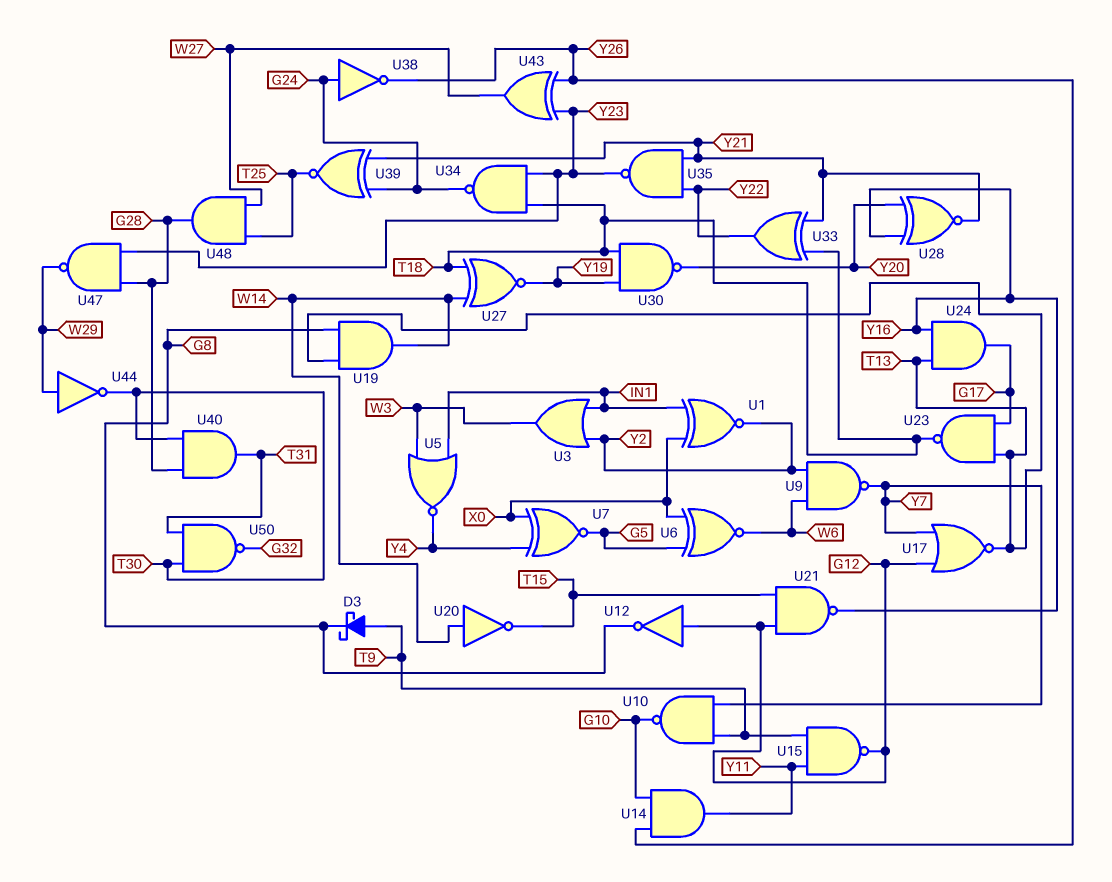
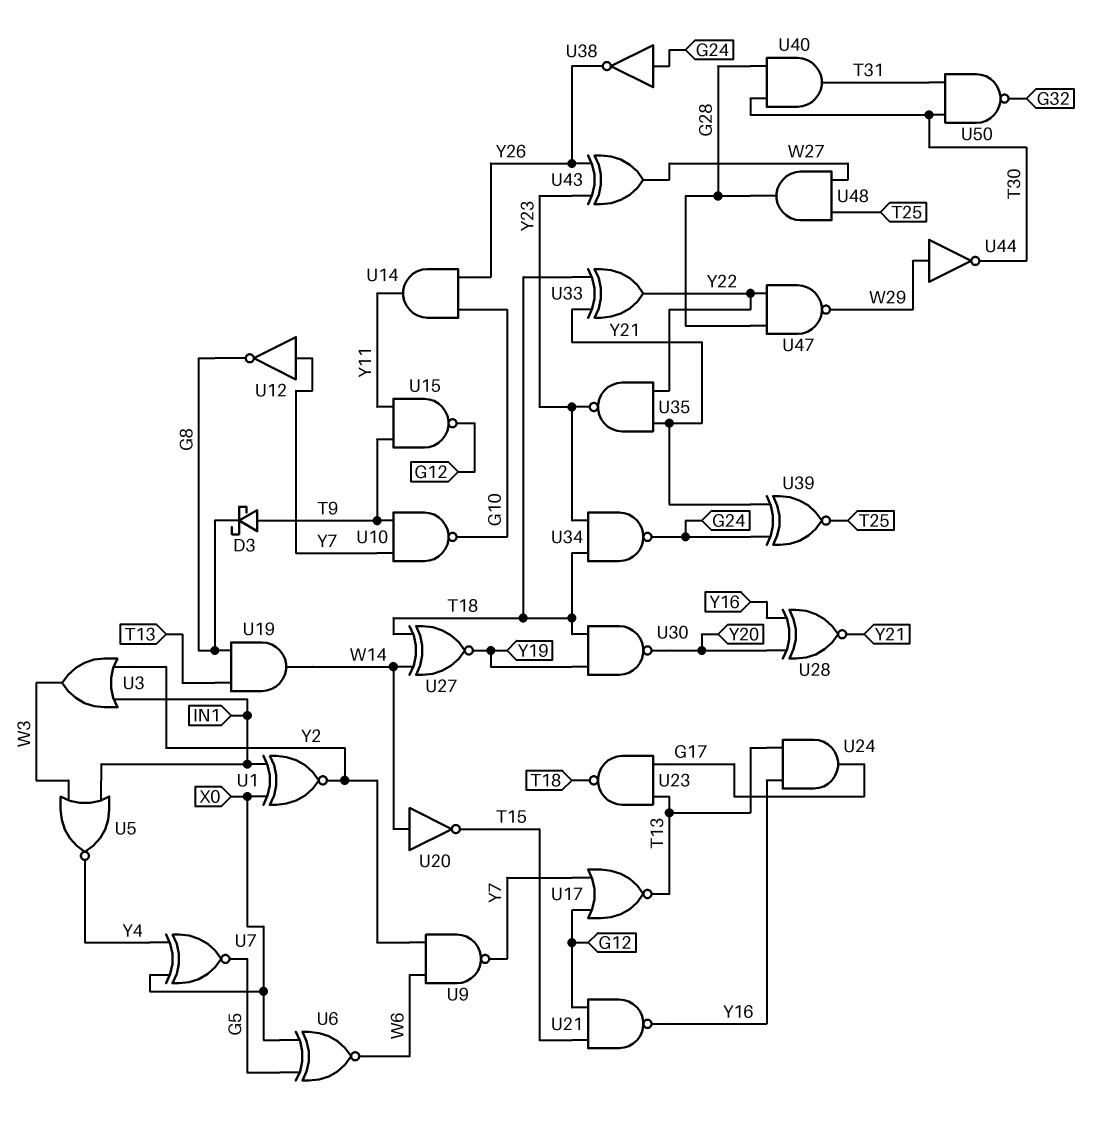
U12: NOT (in G12, out G8) -> NOT (in Y7, out G8)
U47: NAND (in G28, in Y23, out W29) -> NAND (in G28, in Y22, out W29)

